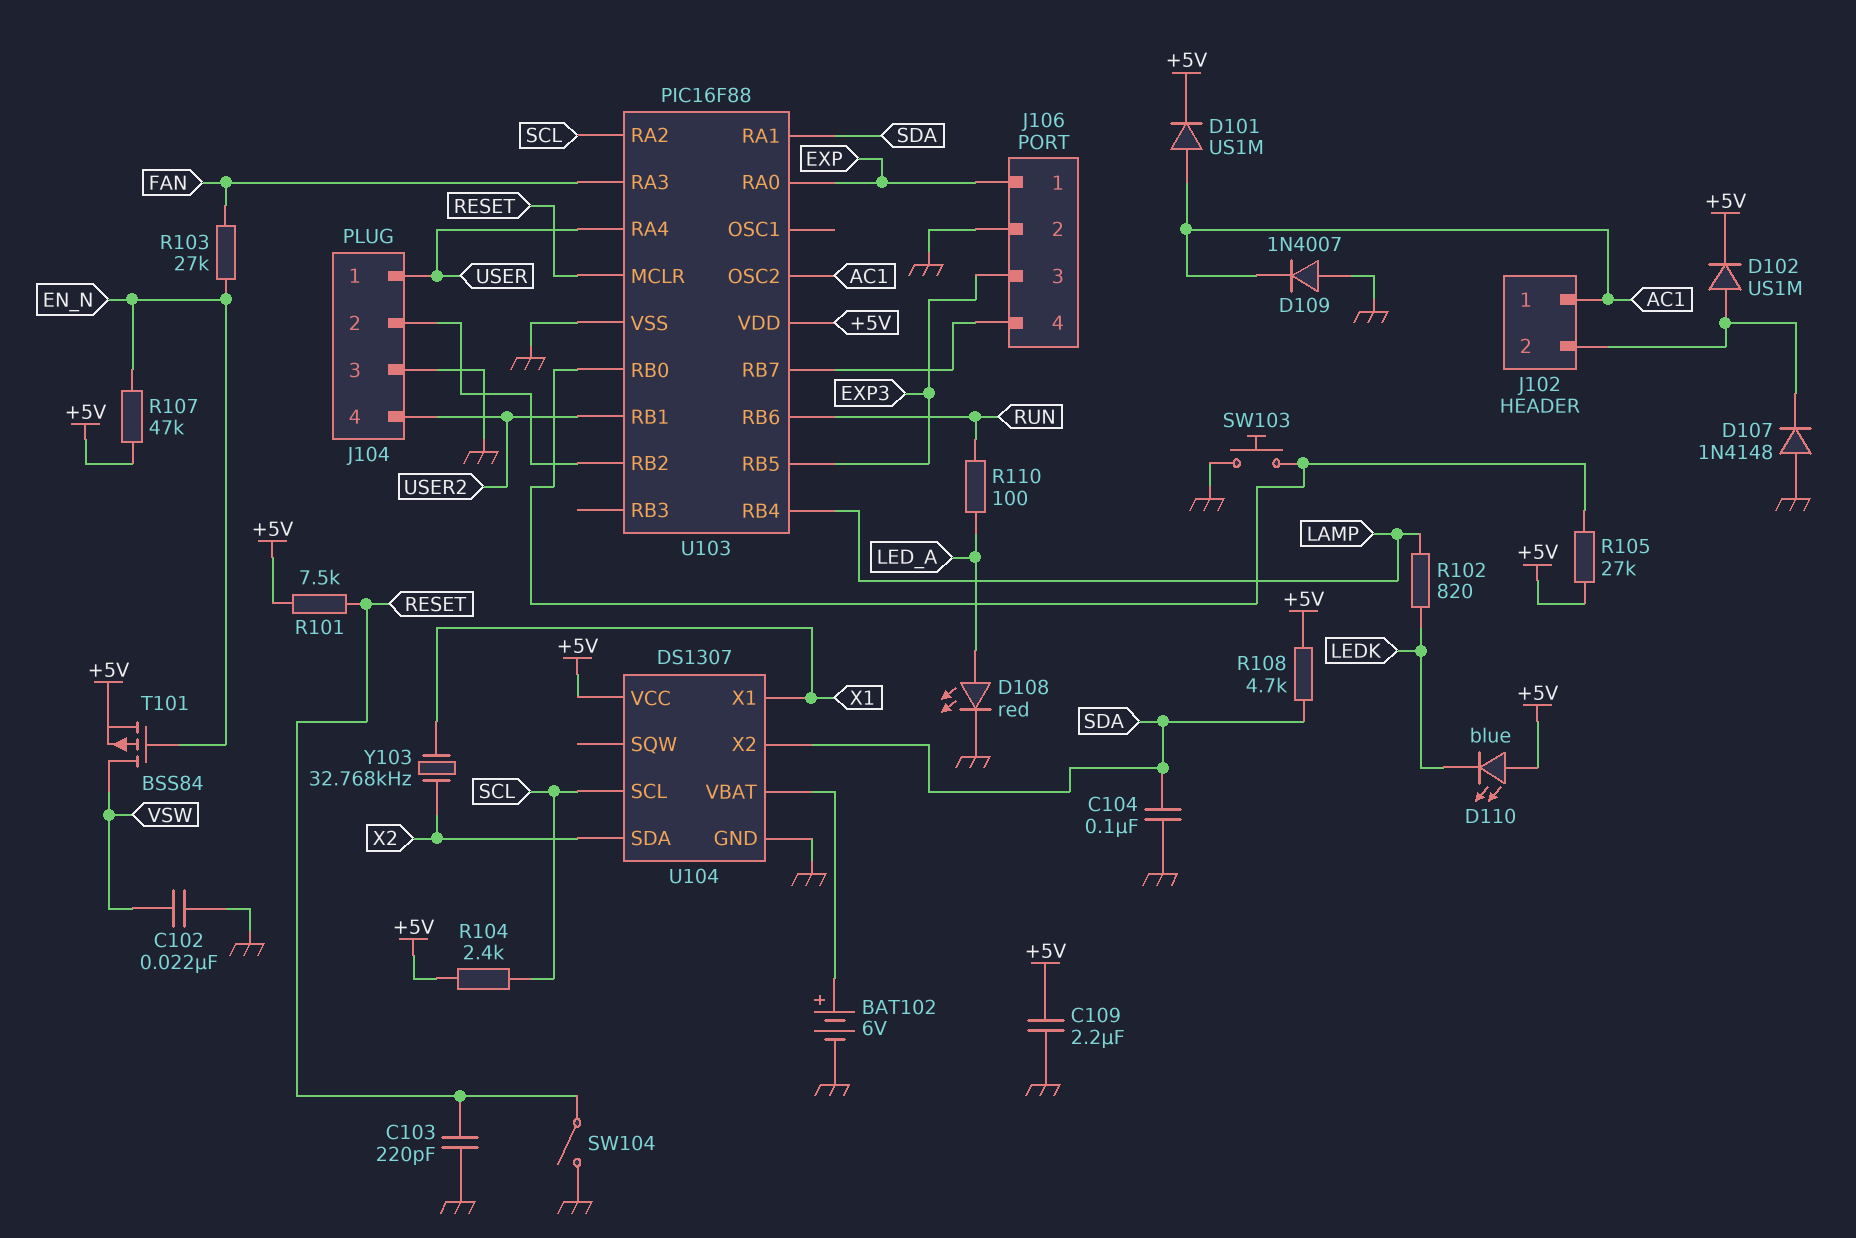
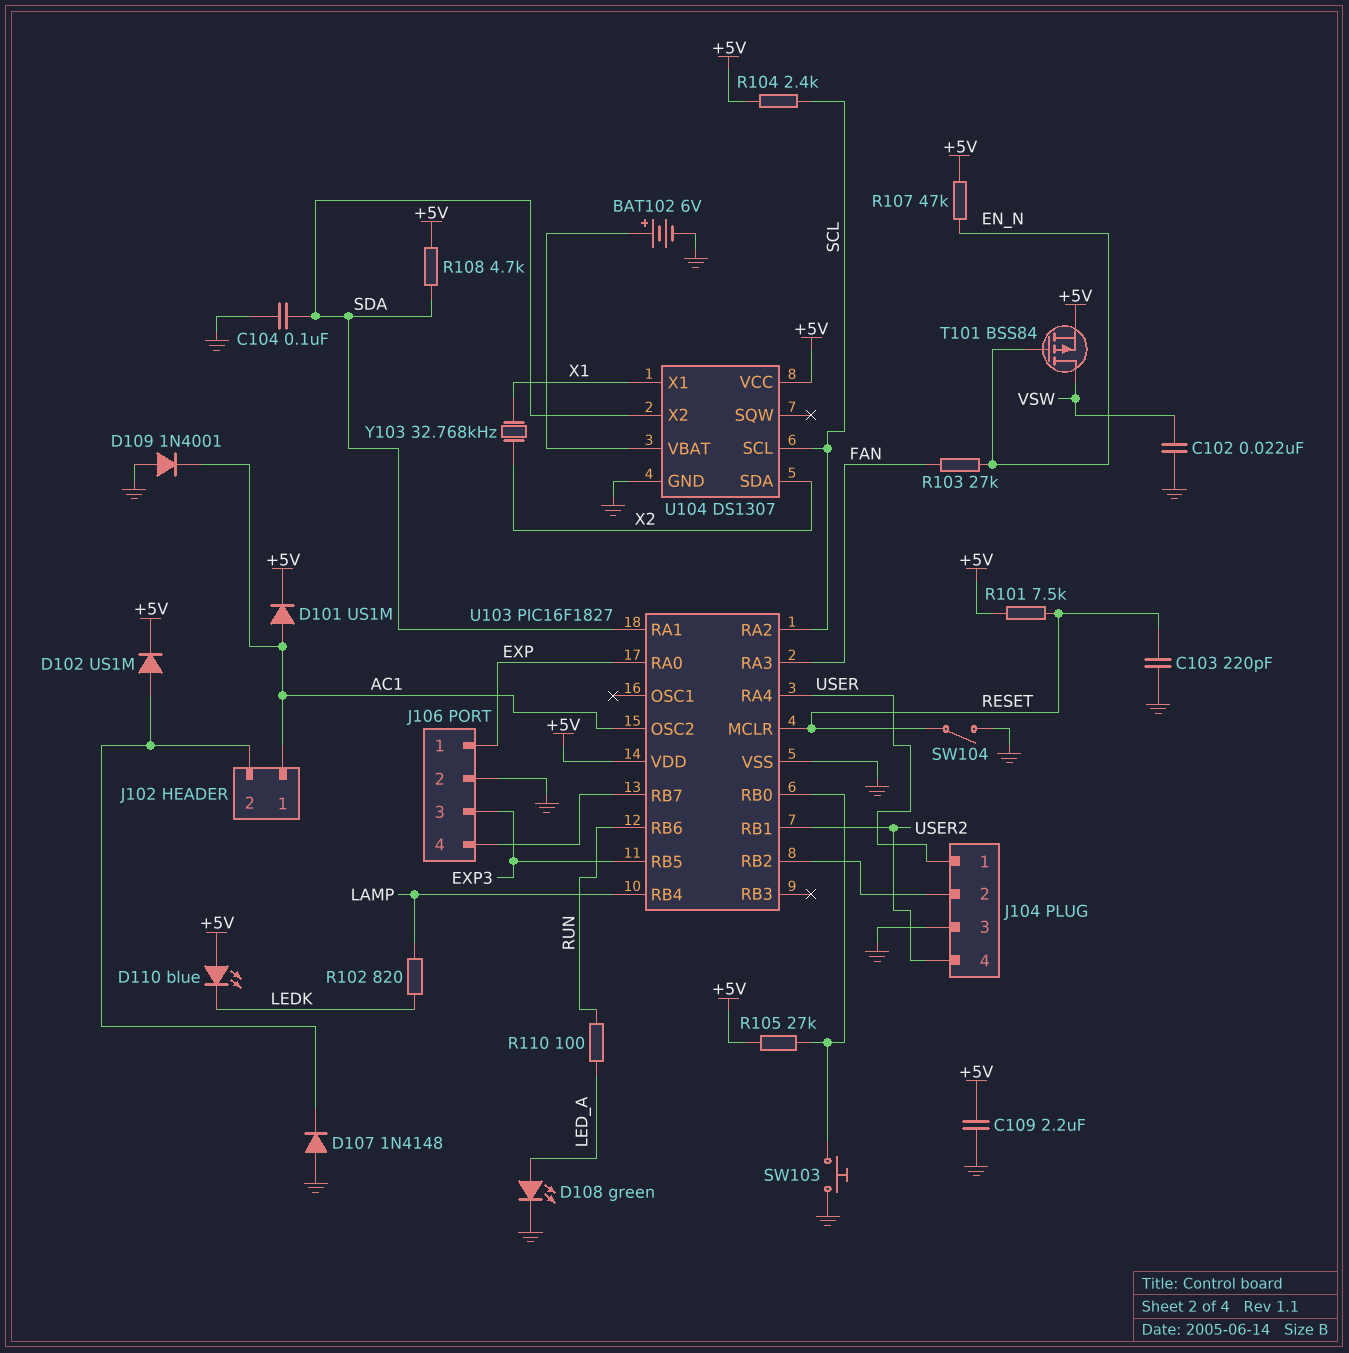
D108: LED red (A LED_A, K GND) -> LED green (A LED_A, K GND)
D109: diode 1N4007 (A GND, K AC1) -> diode 1N4001 (A GND, K AC1)
U103: PIC16F88 -> PIC16F1827

